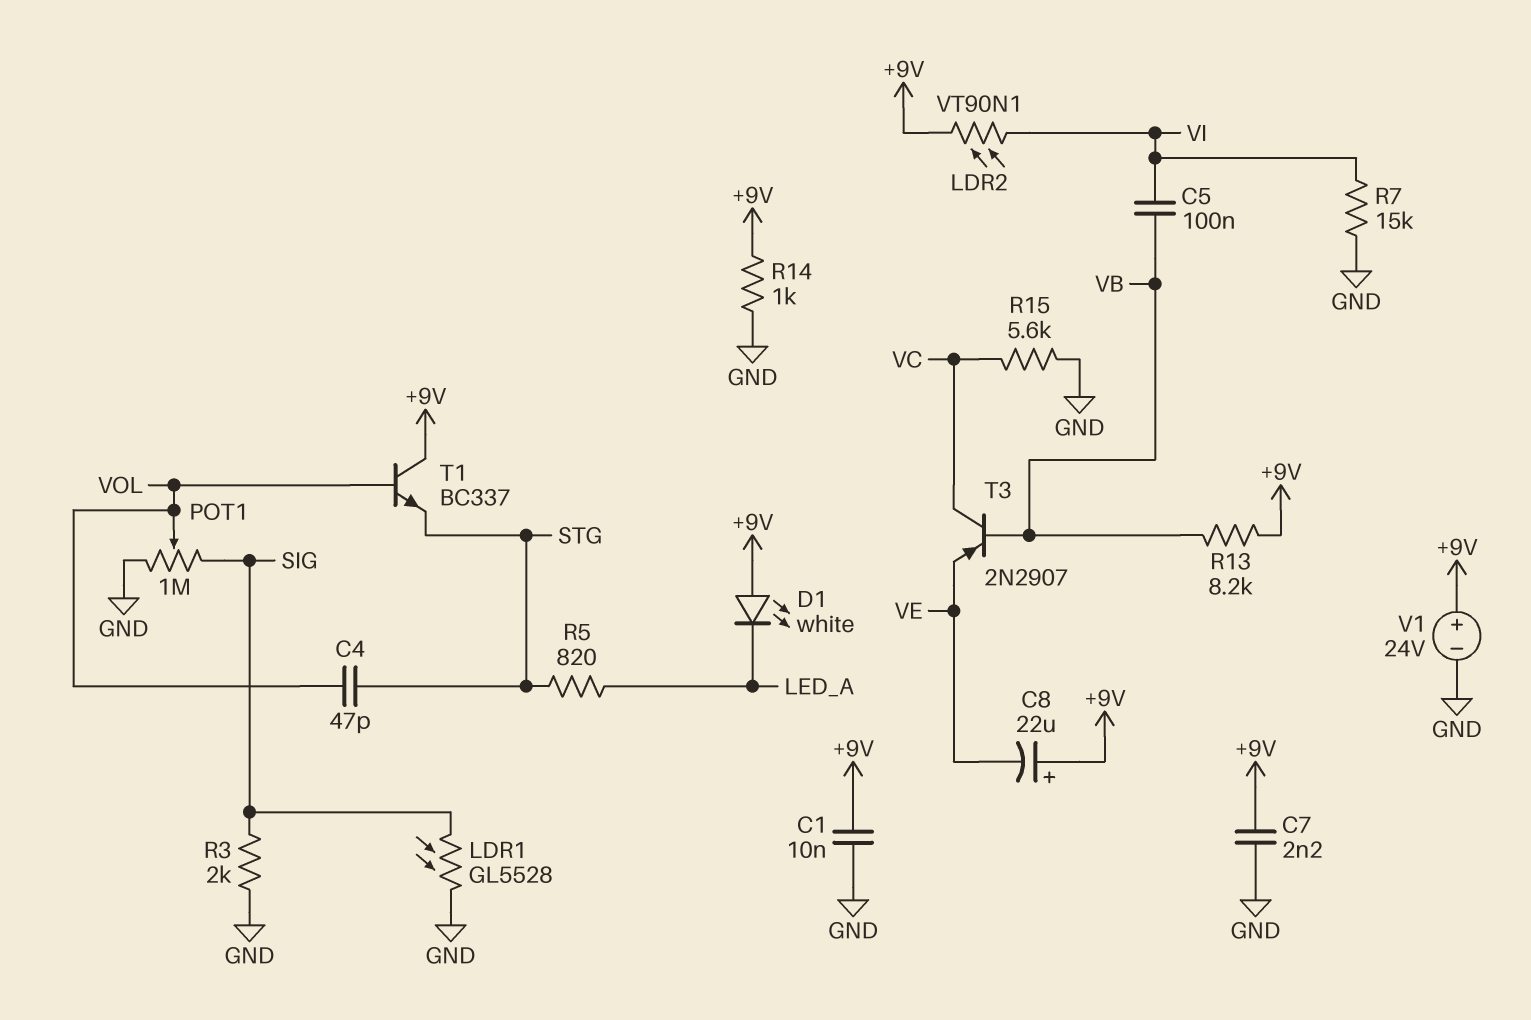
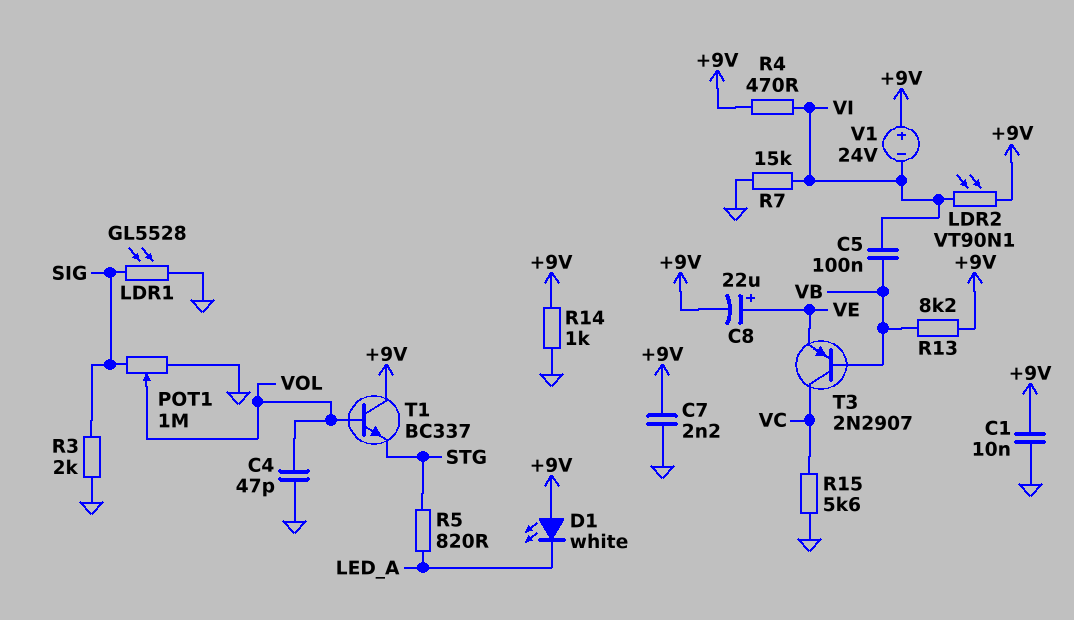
C4: 47pF (STG, VOL) -> 47pF (GND, VOL)
C8: 22uF (plus +9V, minus VE) -> 22uF (plus VE, minus +9V)
R4: none -> 470 (+9V, VI)
V1: 24V (plus +9V, minus GND) -> 24V (plus +9V, minus VI)

